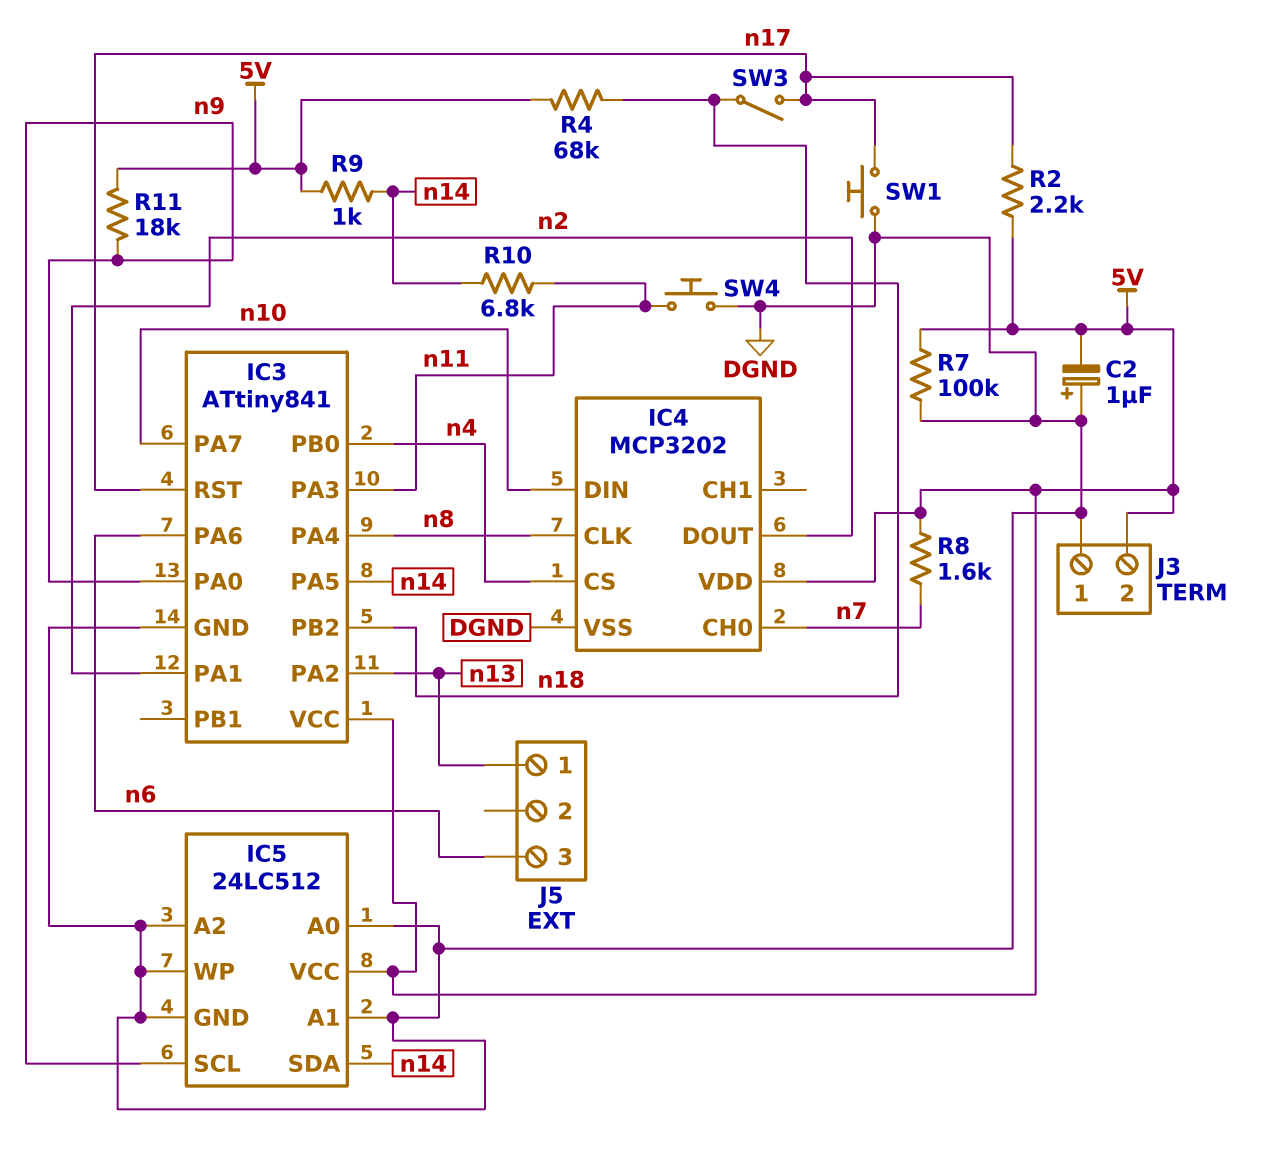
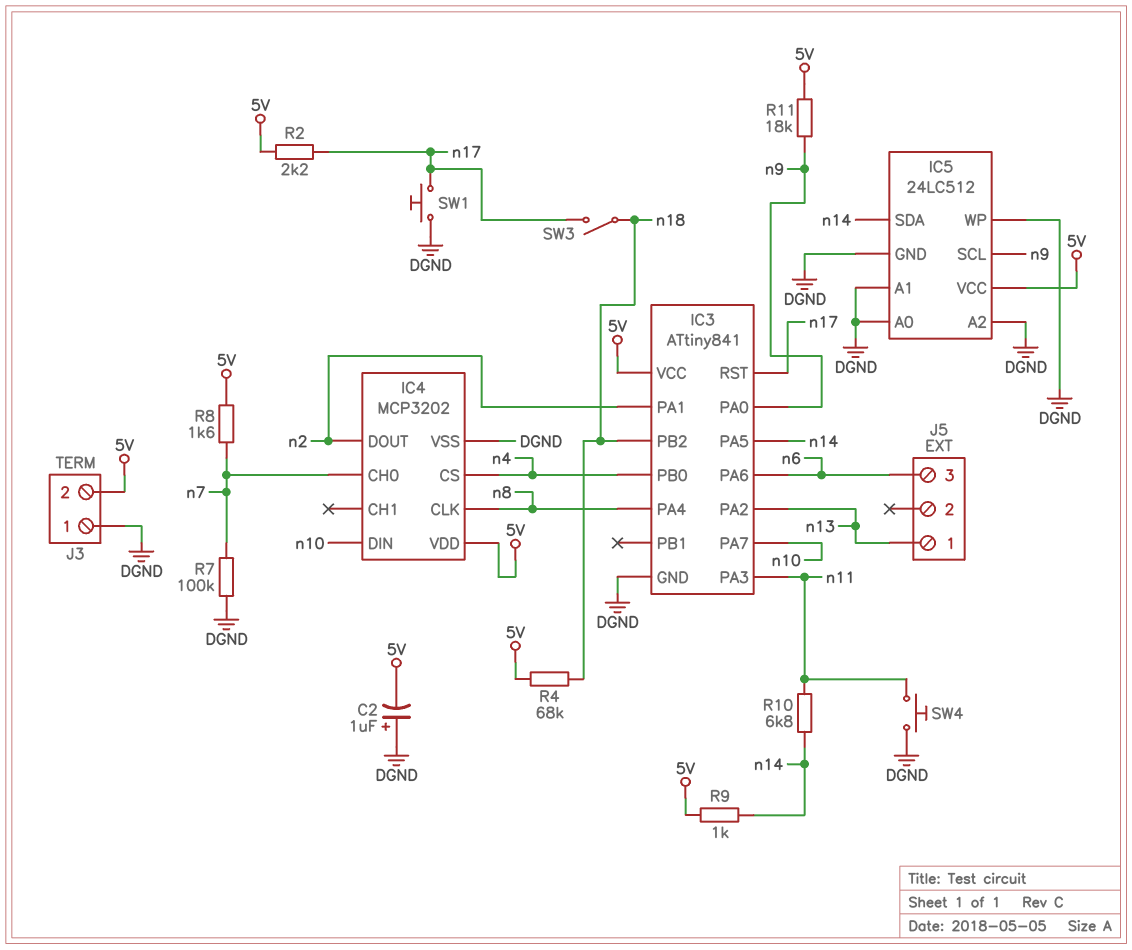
R7: 100k (5V, DGND) -> 100k (DGND, n7)

